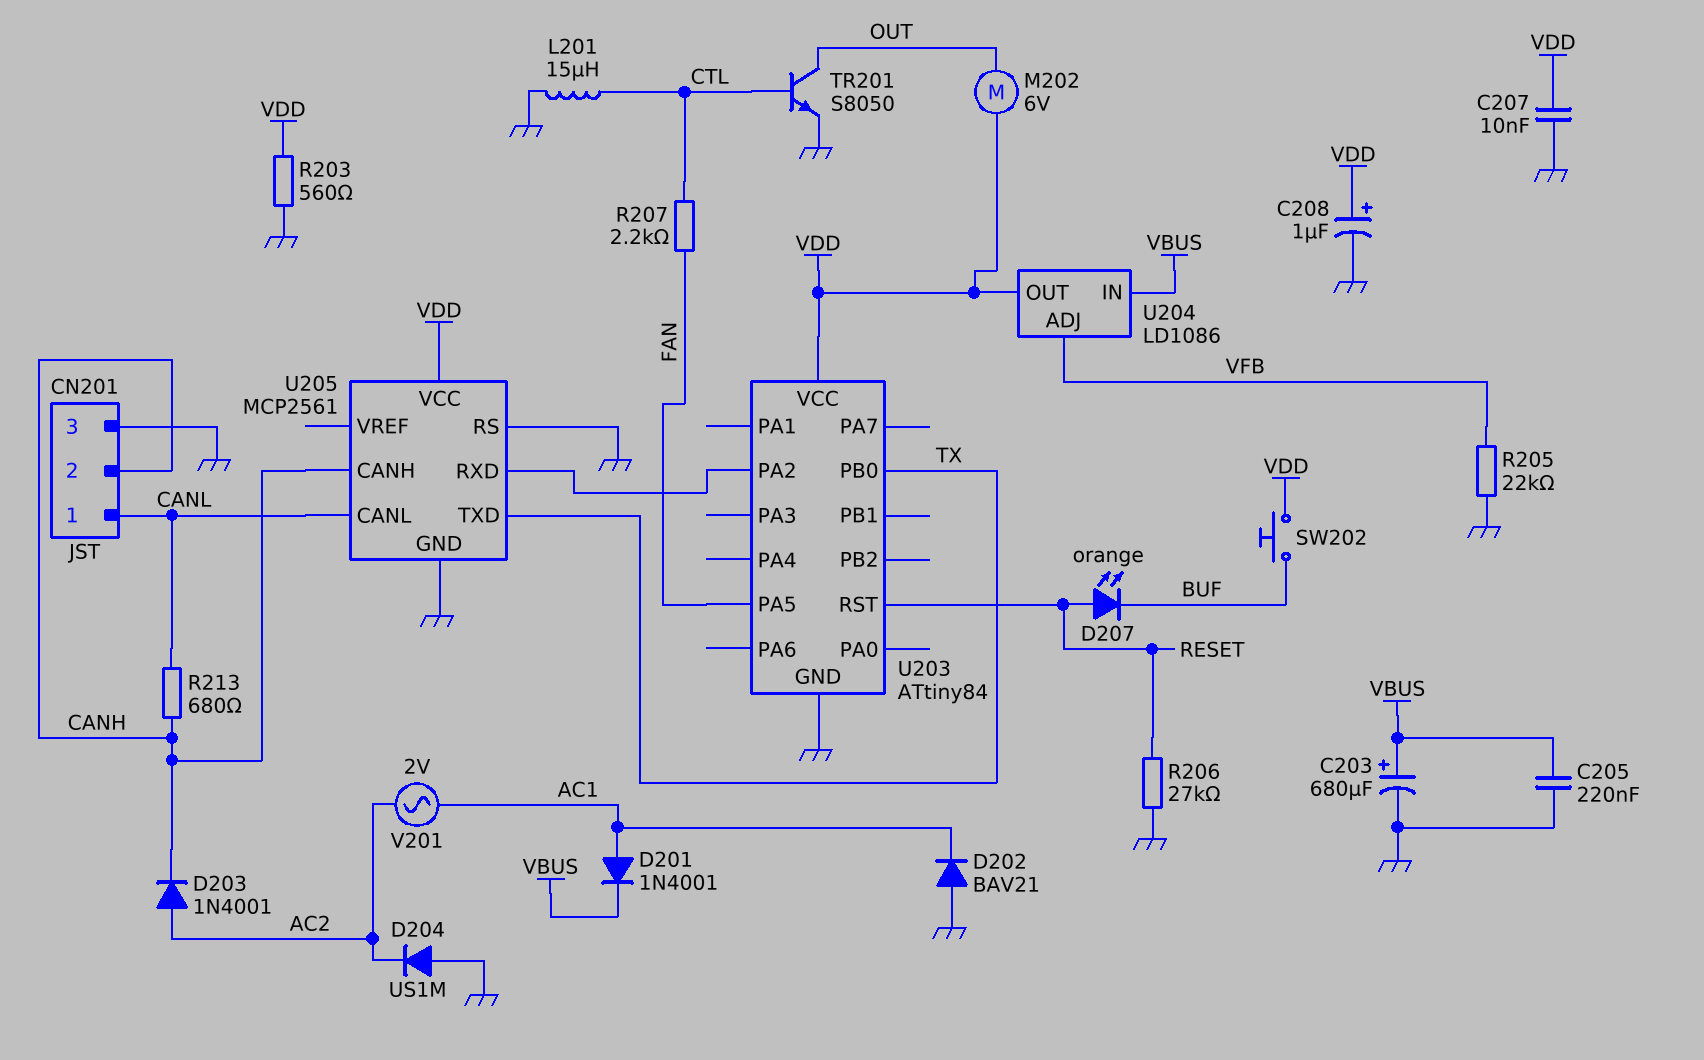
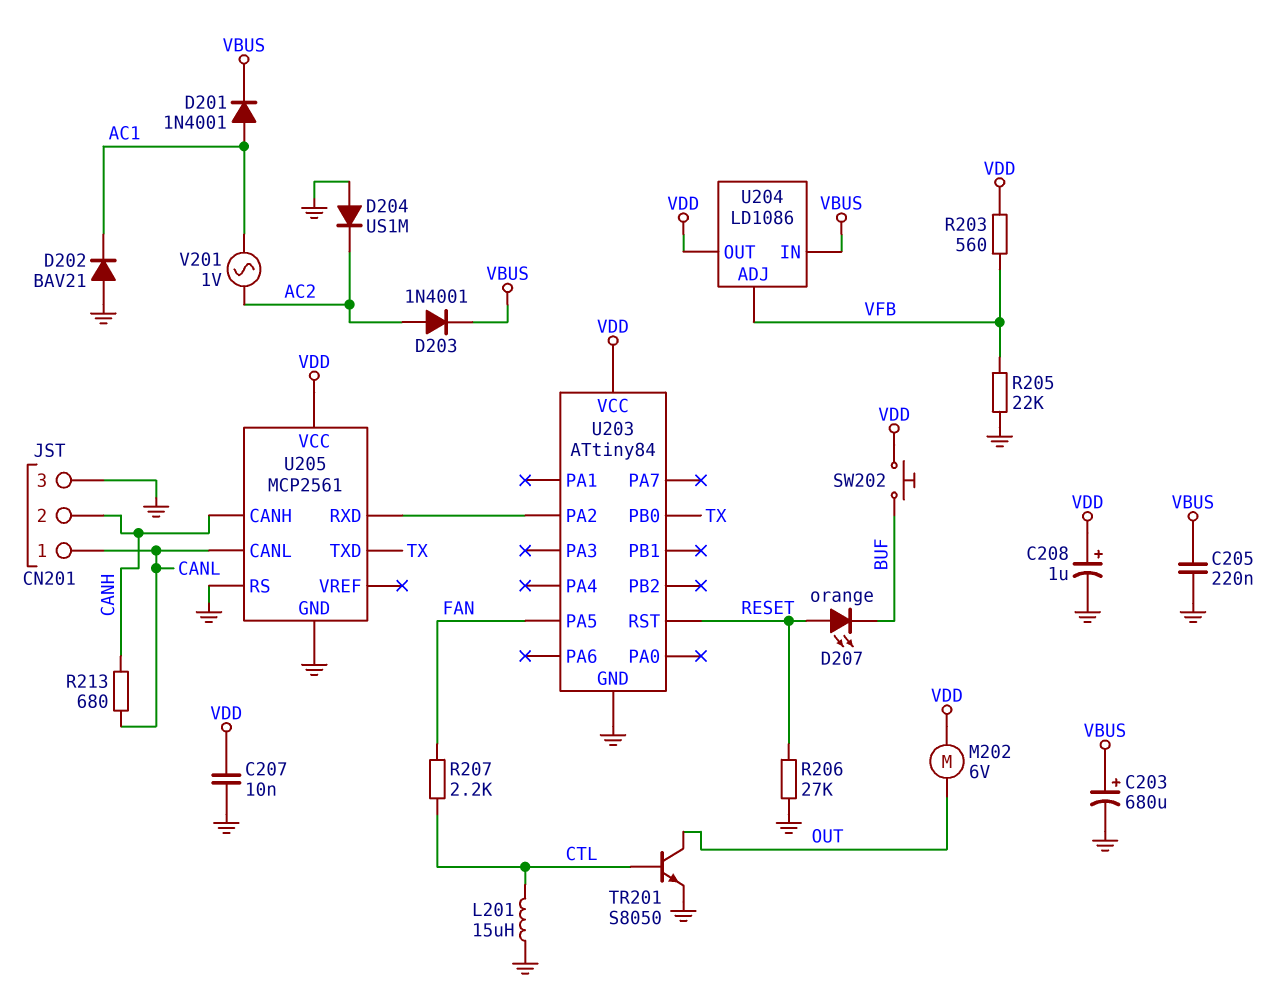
D203: diode 1N4001 (A AC2, K CANH) -> diode 1N4001 (A AC2, K VBUS)
R203: 560 (GND, VDD) -> 560 (VDD, VFB)
V201: AC 2V (AC1, AC2) -> AC 1V (AC1, AC2)

